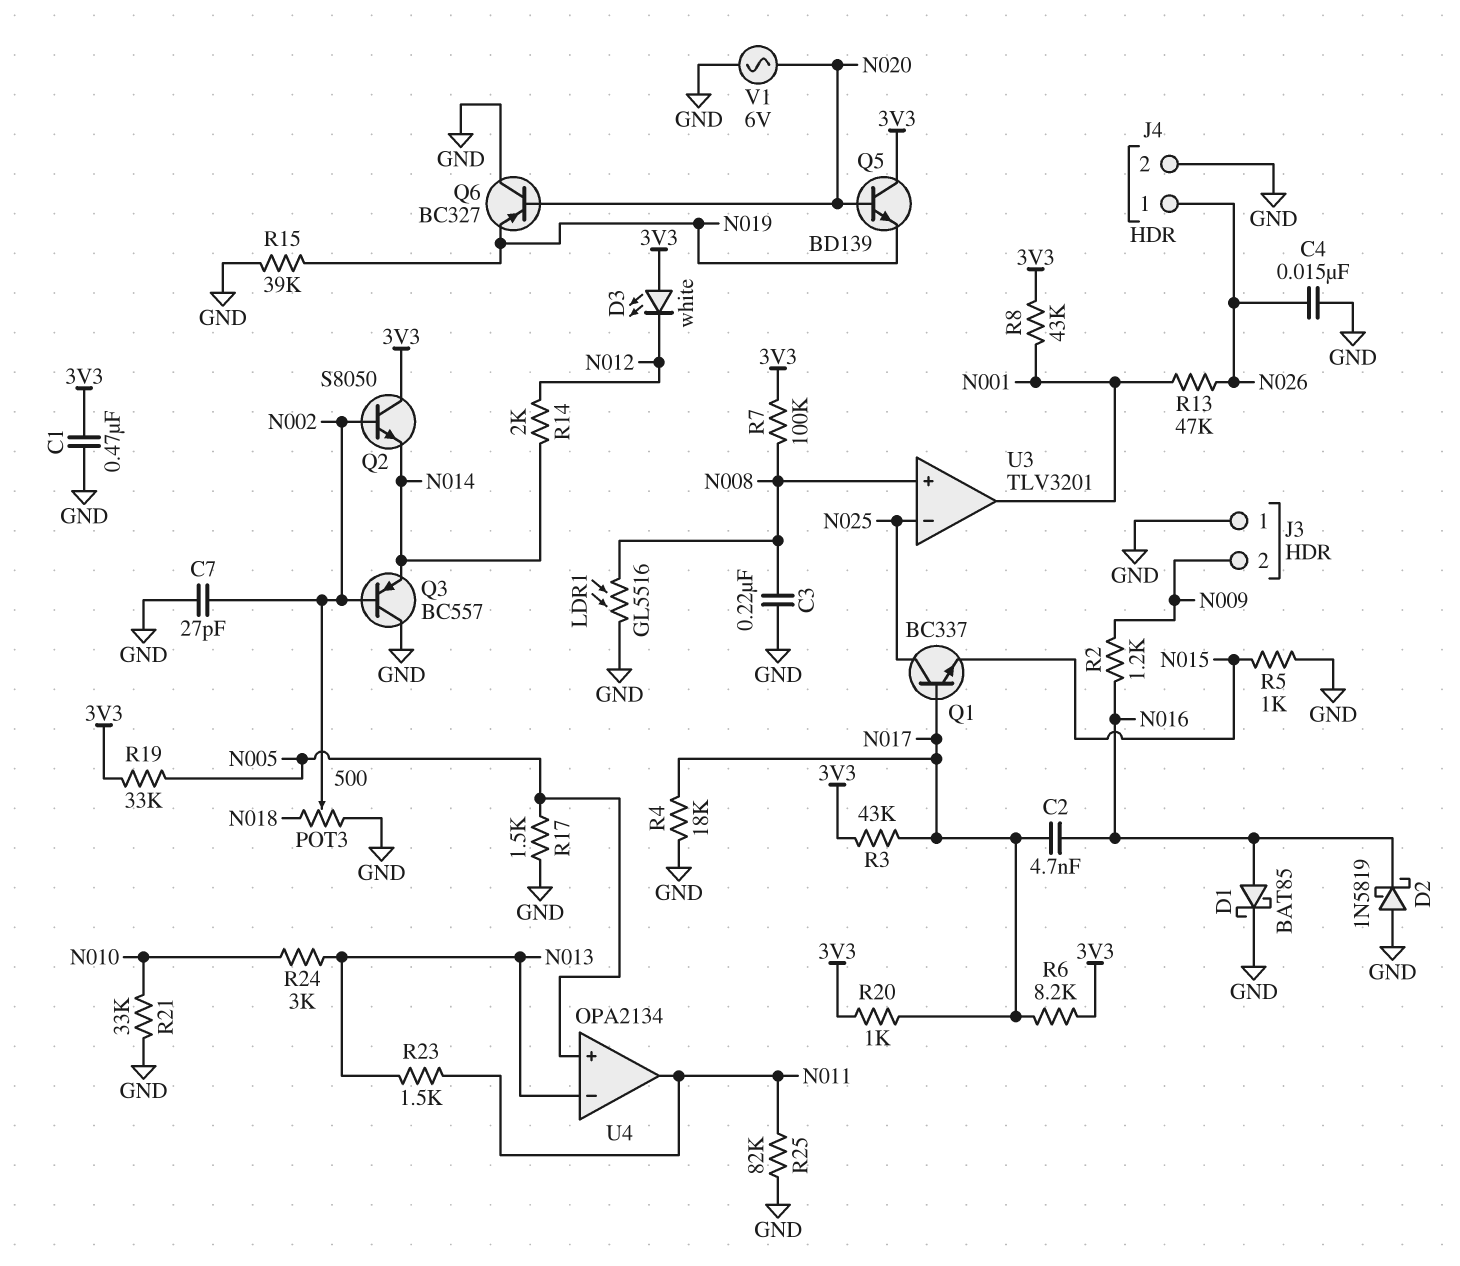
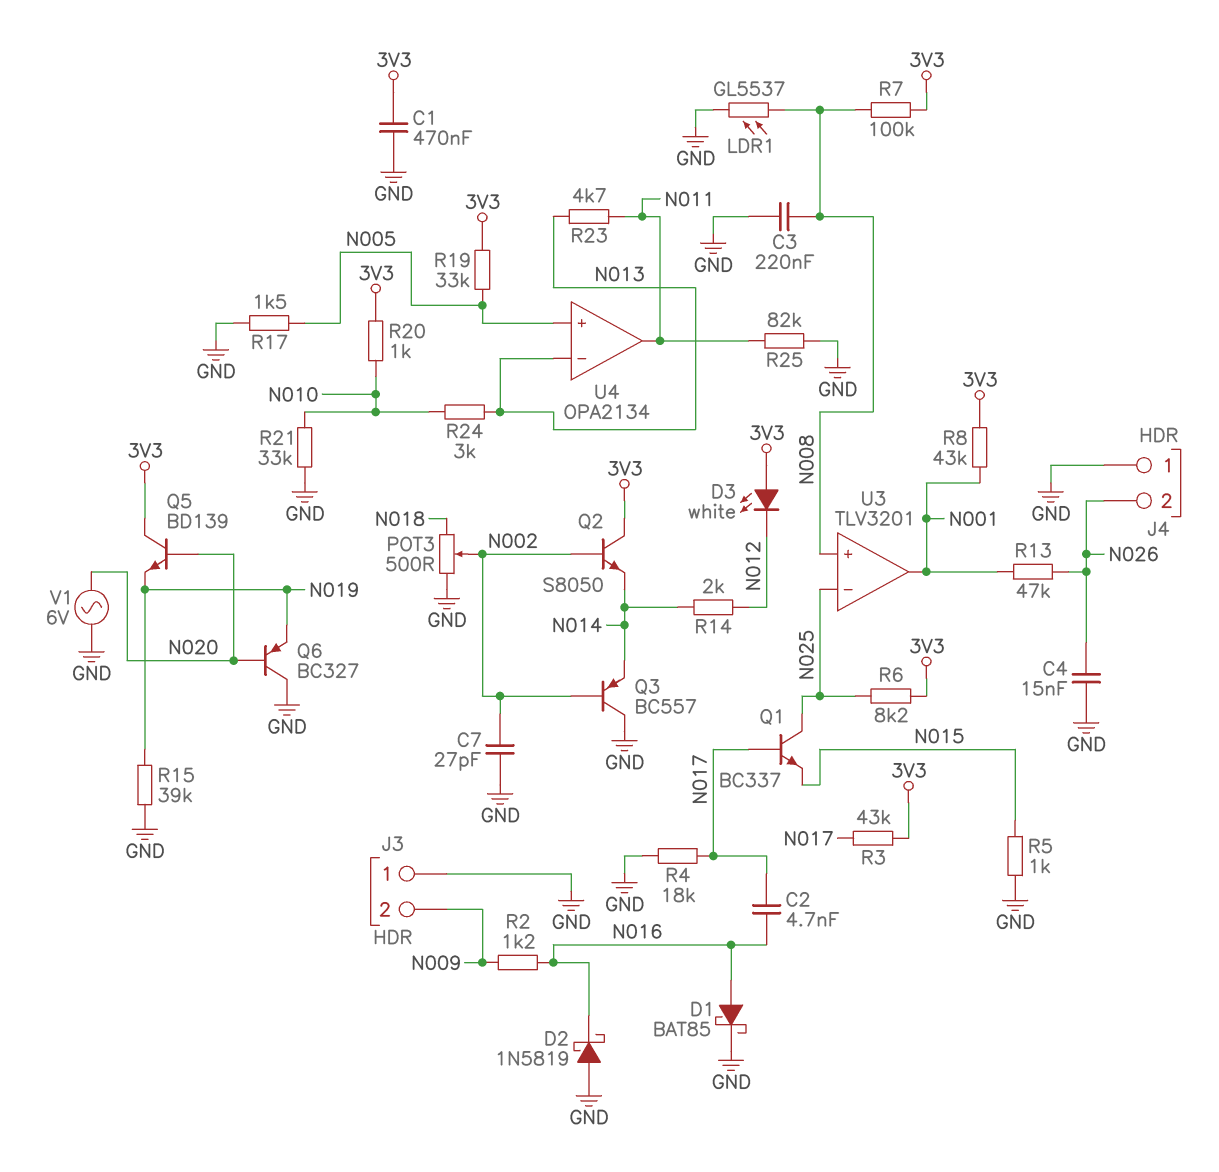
J4 pin 1: N026 -> GND
J4 pin 2: GND -> N026
LDR1: GL5516 (GND, N008) -> GL5537 (GND, N008)
R6: 8.2k (3V3, N017) -> 8.2k (3V3, N025)
R20: 1k (3V3, N017) -> 1k (3V3, N010)
R23: 1.5k (N011, N013) -> 4.7k (N011, N013)

